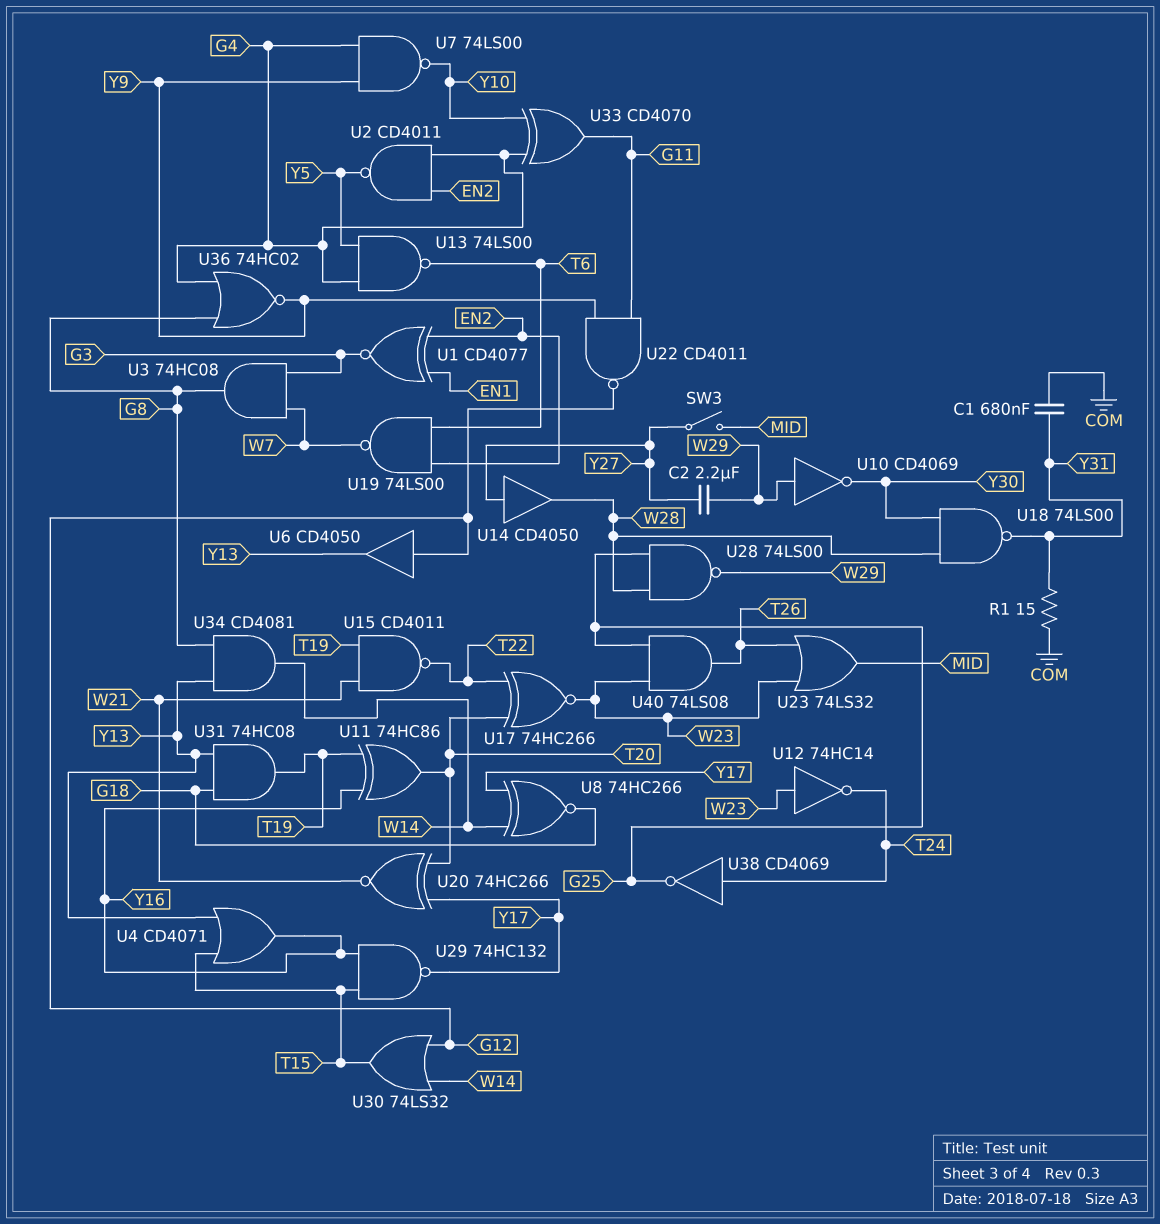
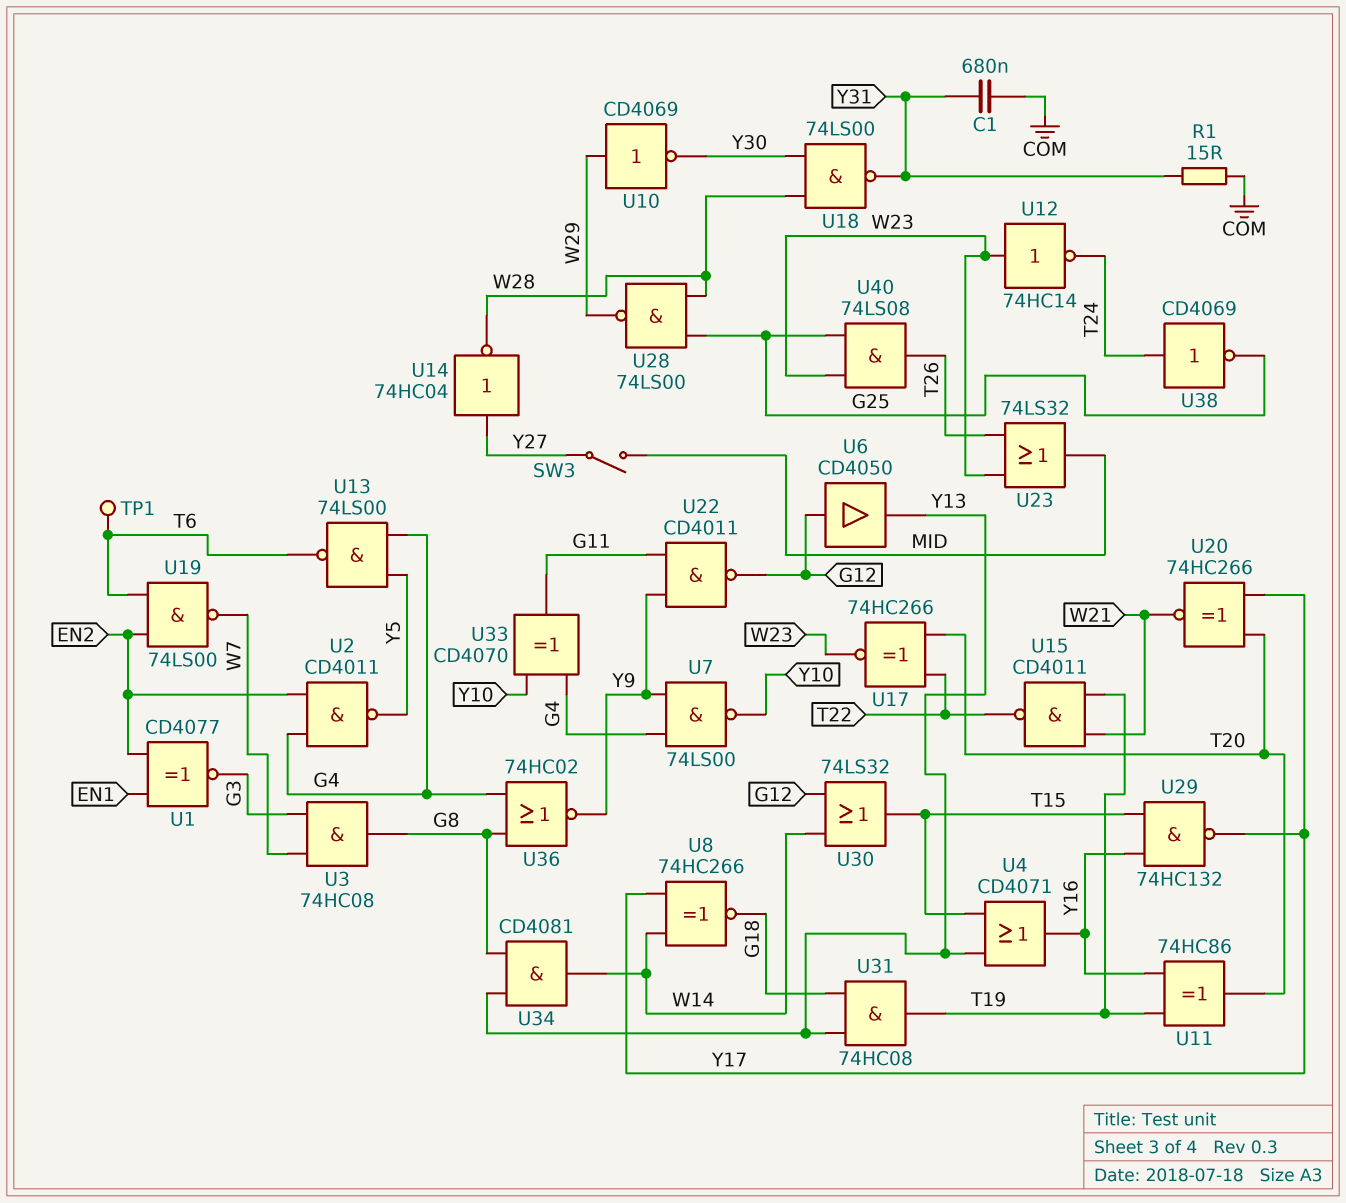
C2: 2.2uF (W29, Y27) -> none
TP1: none -> test point (T6)
U14: buffer CD4050 (in Y27, out W28) -> NOT 74HC04 (in Y27, out W28)

